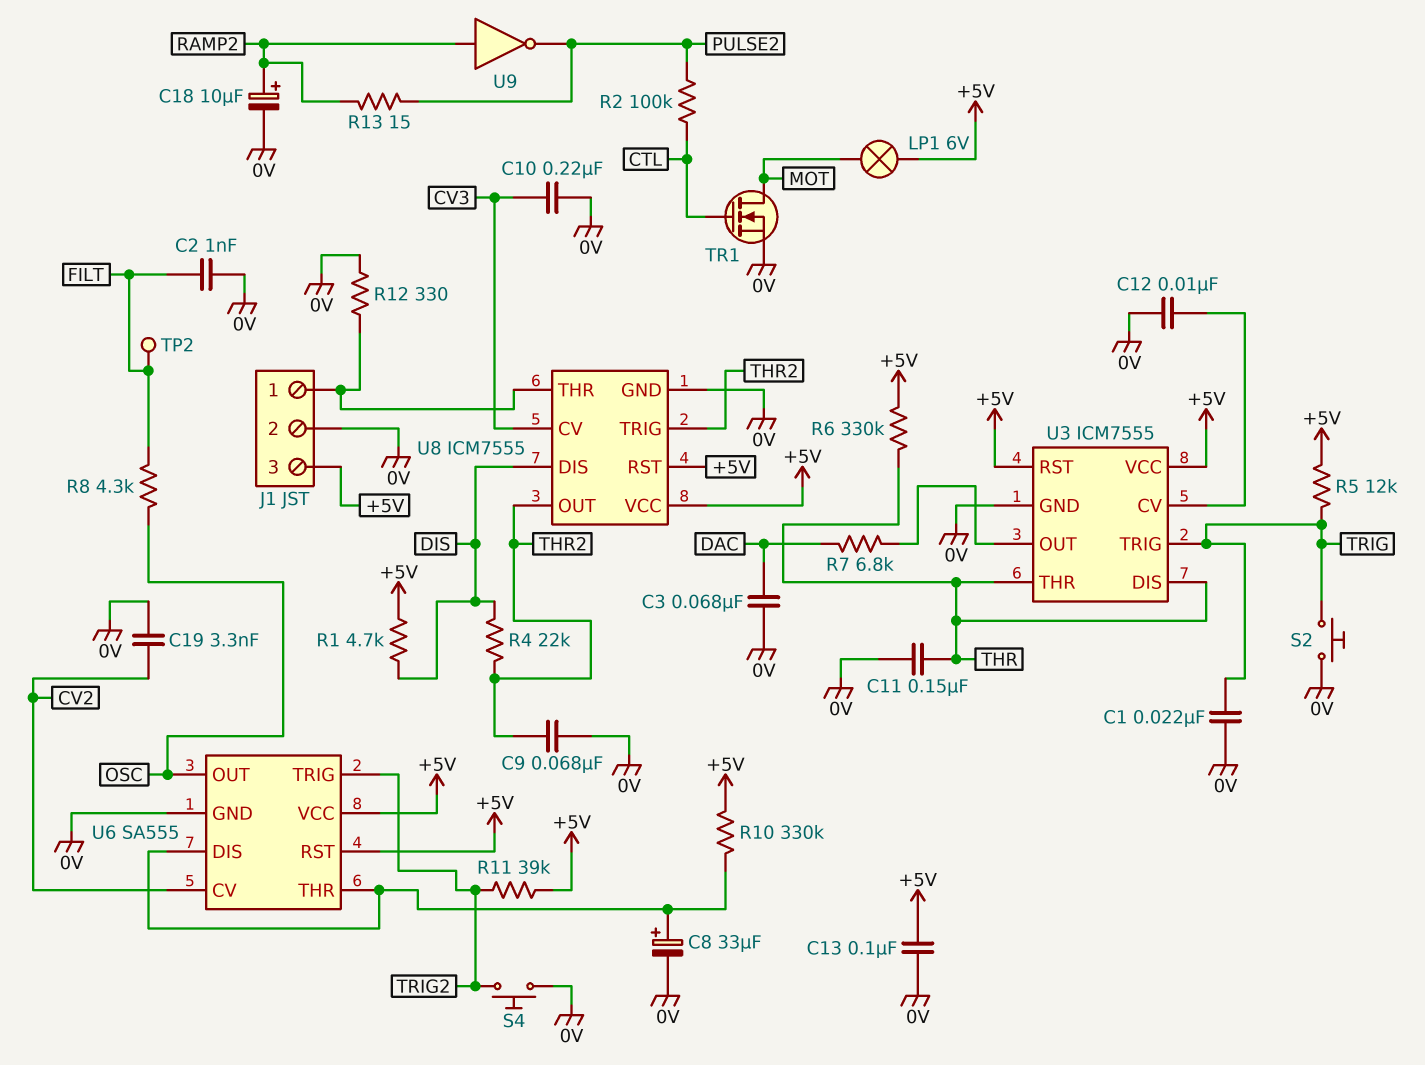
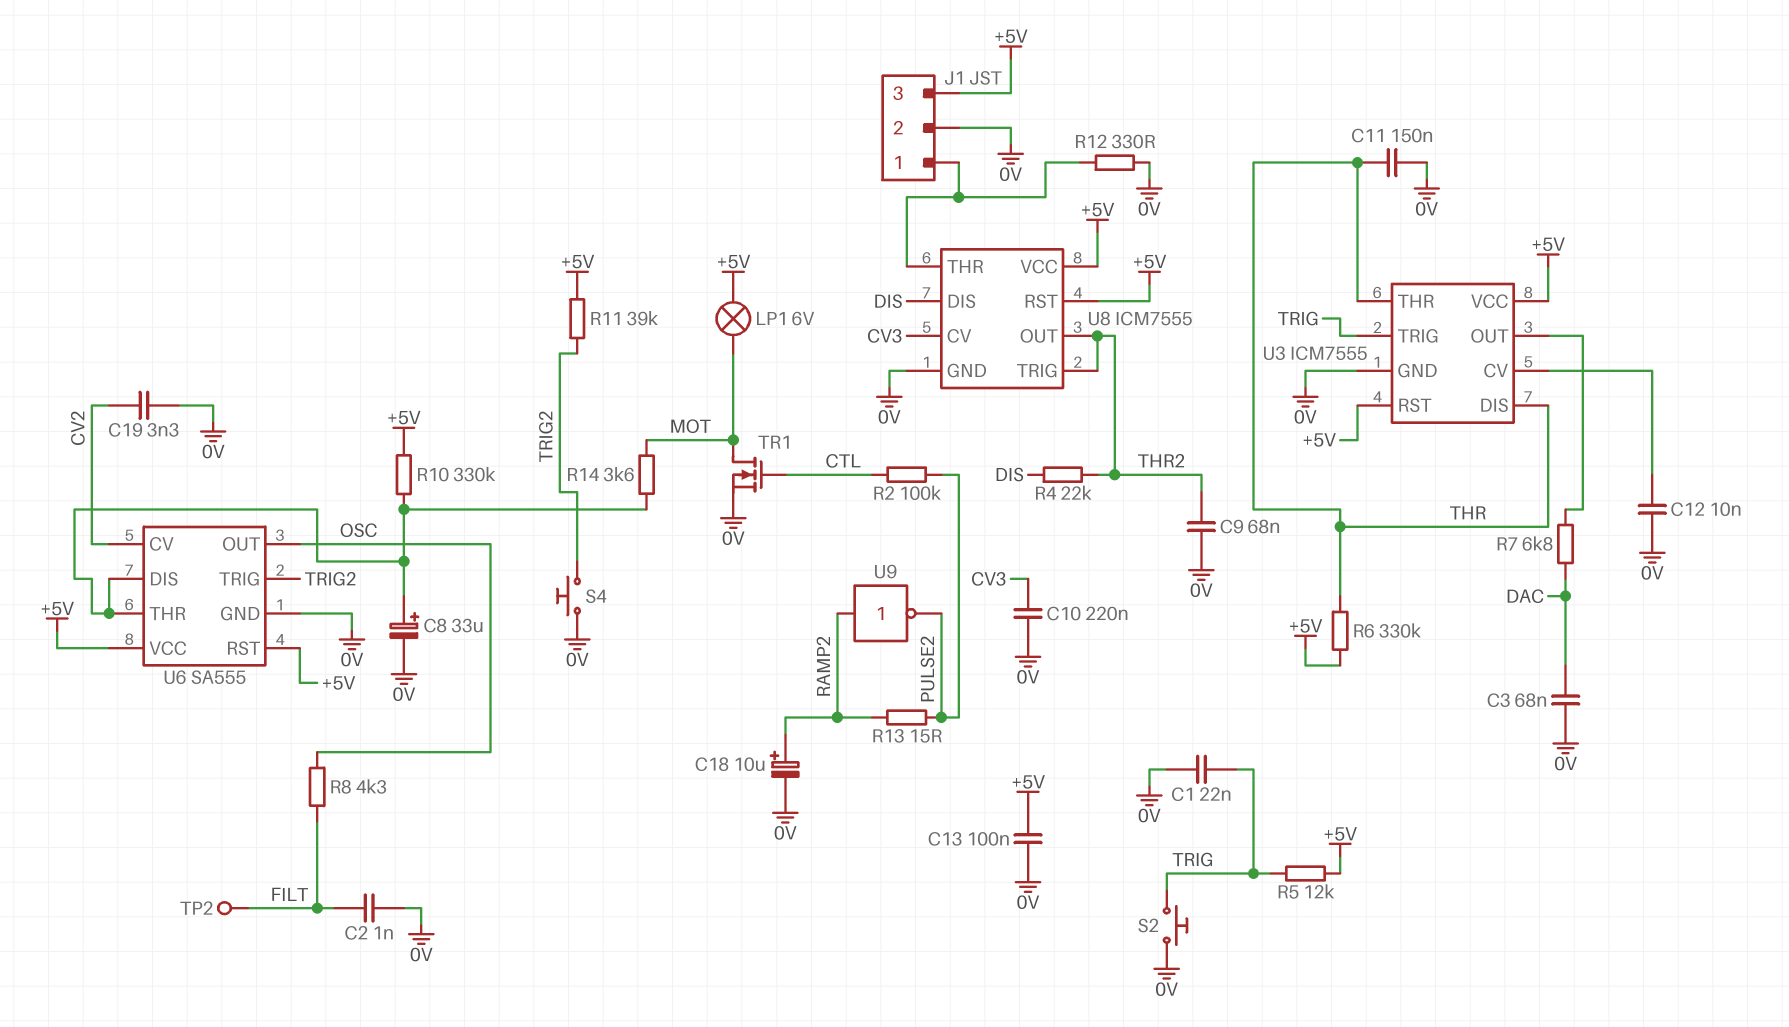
R1: 4.7k (+5V, DIS) -> none
R14: none -> 3.6k (MOT, U6/DIS)

